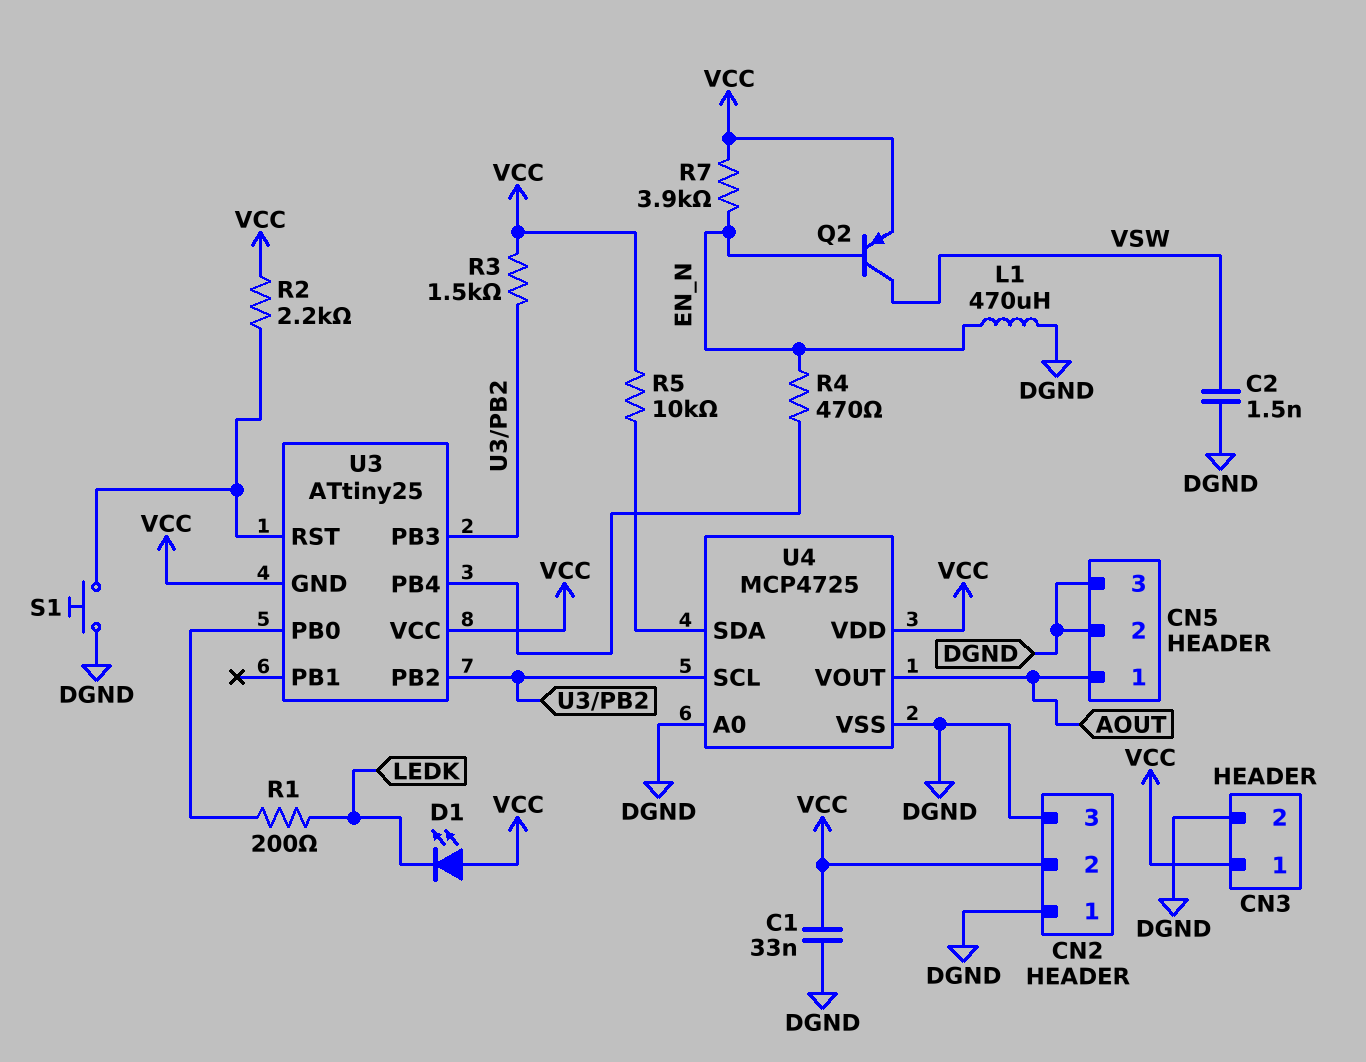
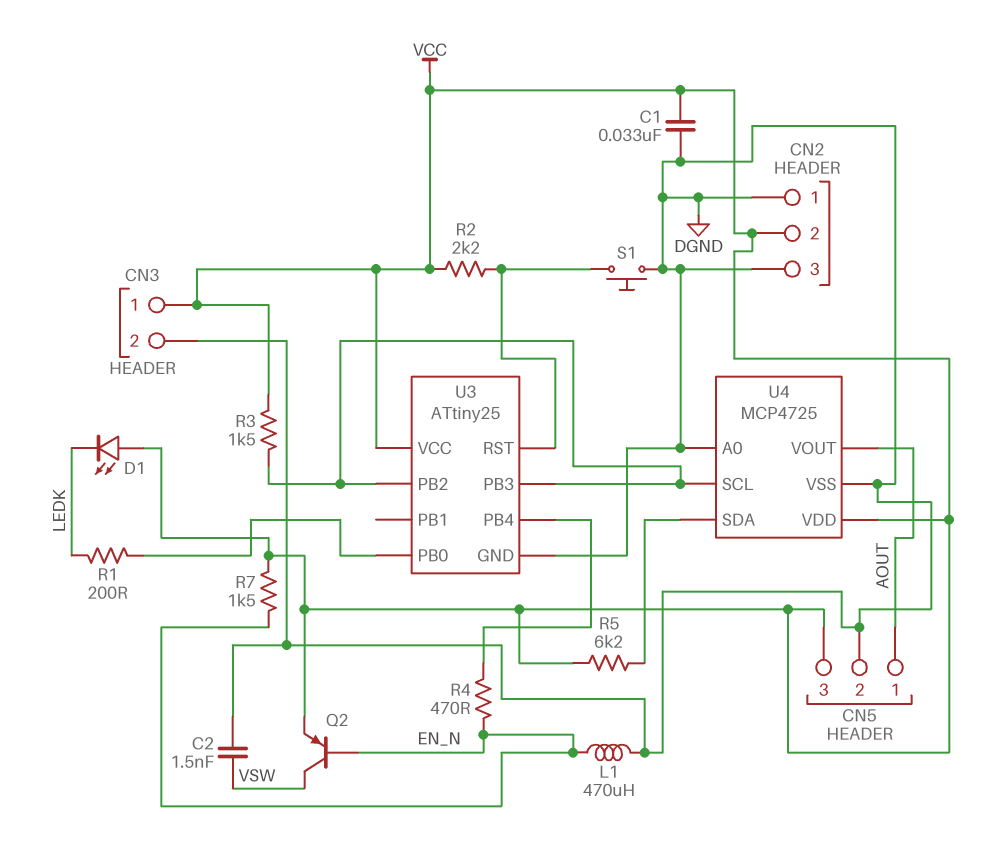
CN5 pin 3: DGND -> VCC
R5: 10k (U4/SDA, VCC) -> 6.2k (U4/SDA, VCC)
R7: 3.9k (EN_N, VCC) -> 1.5k (EN_N, VCC)
U3 pin GND: VCC -> DGND

